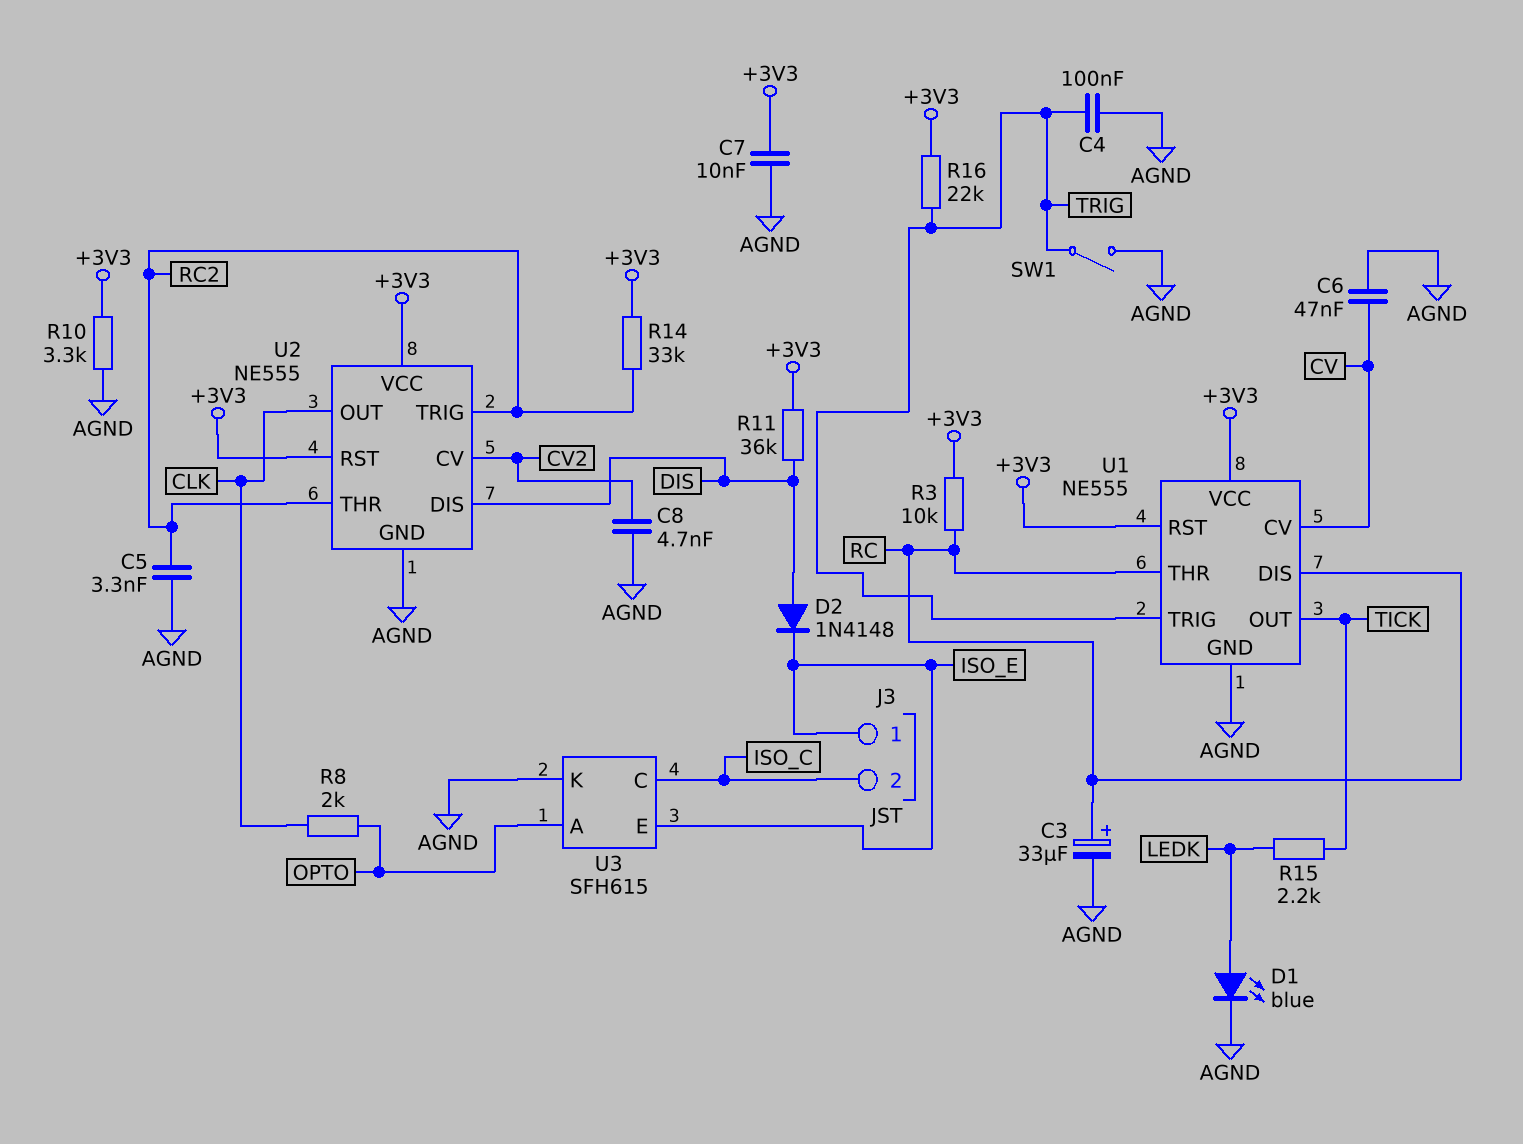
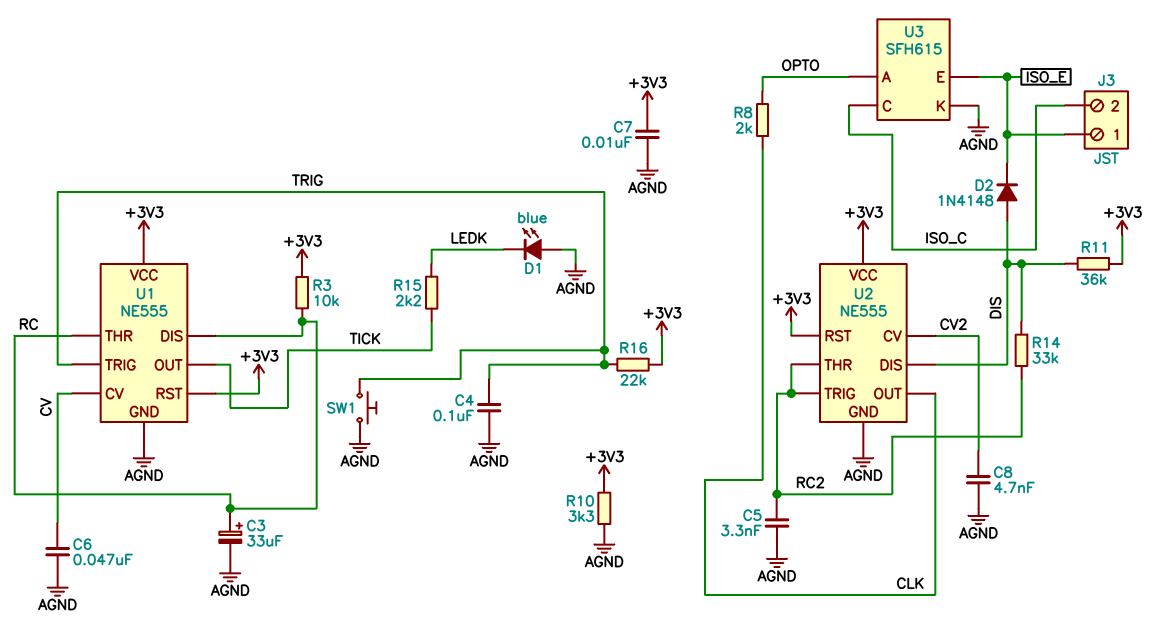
D1: LED blue (A LEDK, K AGND) -> LED blue (A AGND, K LEDK)
R14: 33k (+3V3, RC2) -> 33k (DIS, RC2)
SW1: switch (AGND, TRIG) -> button (AGND, TRIG)

